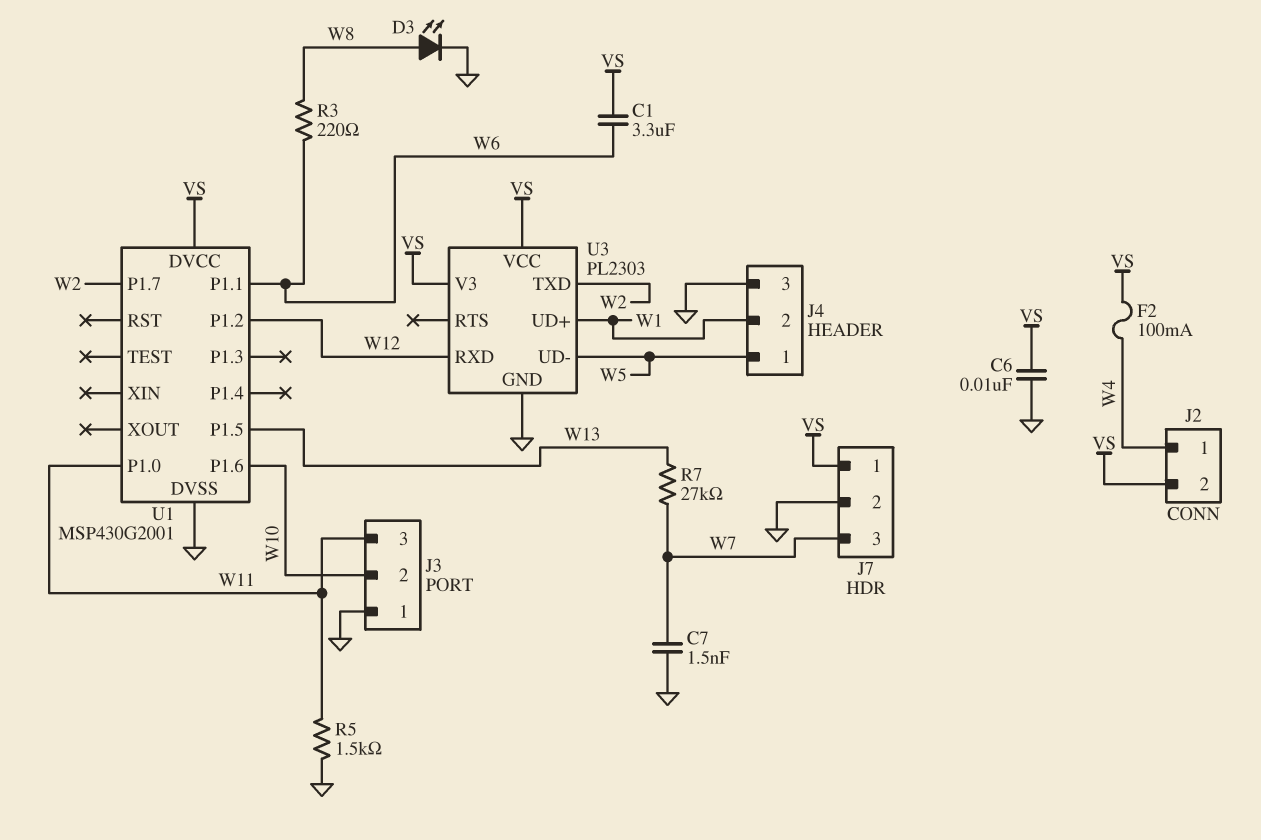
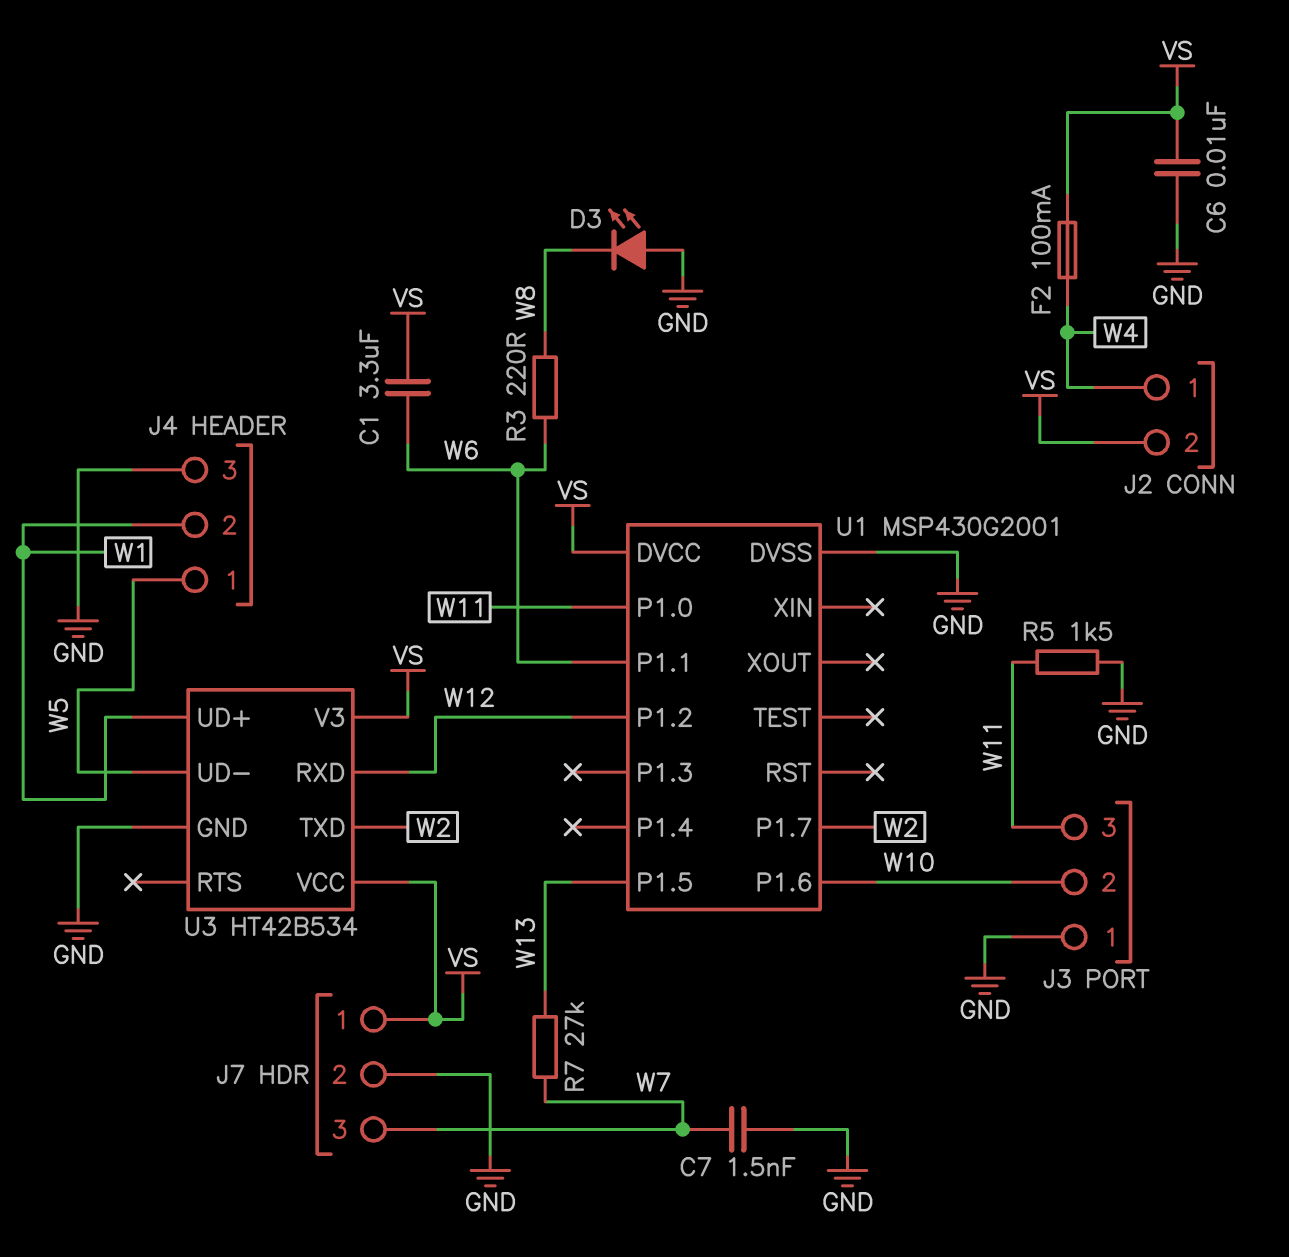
D3: LED (A W8, K GND) -> LED (A GND, K W8)
U3: PL2303 -> HT42B534

